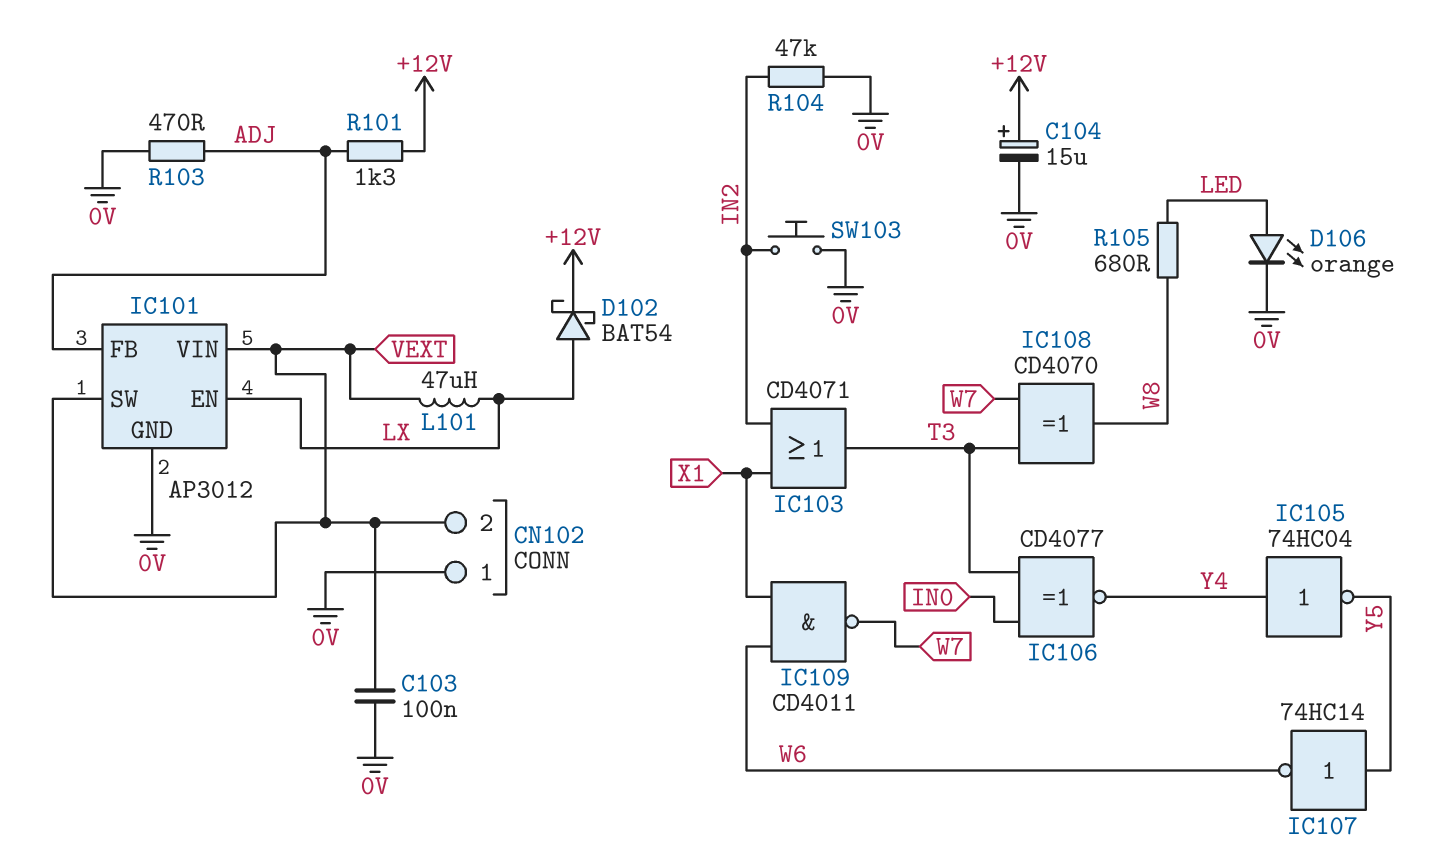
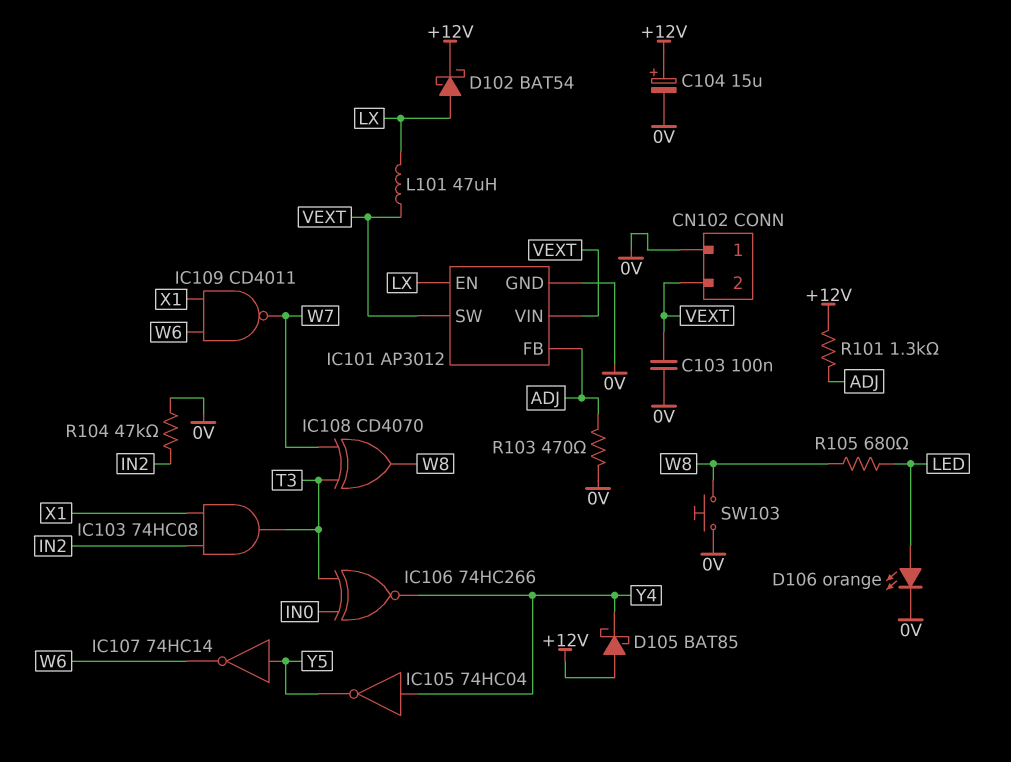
D105: none -> schottky BAT85 (A +12V, K Y4)
IC103: OR CD4071 (in IN2, in X1, out T3) -> AND 74HC08 (in IN2, in X1, out T3)
IC106: XNOR CD4077 (in IN0, in T3, out Y4) -> XNOR 74HC266 (in IN0, in T3, out Y4)
SW103: button (0V, IN2) -> button (0V, W8)

